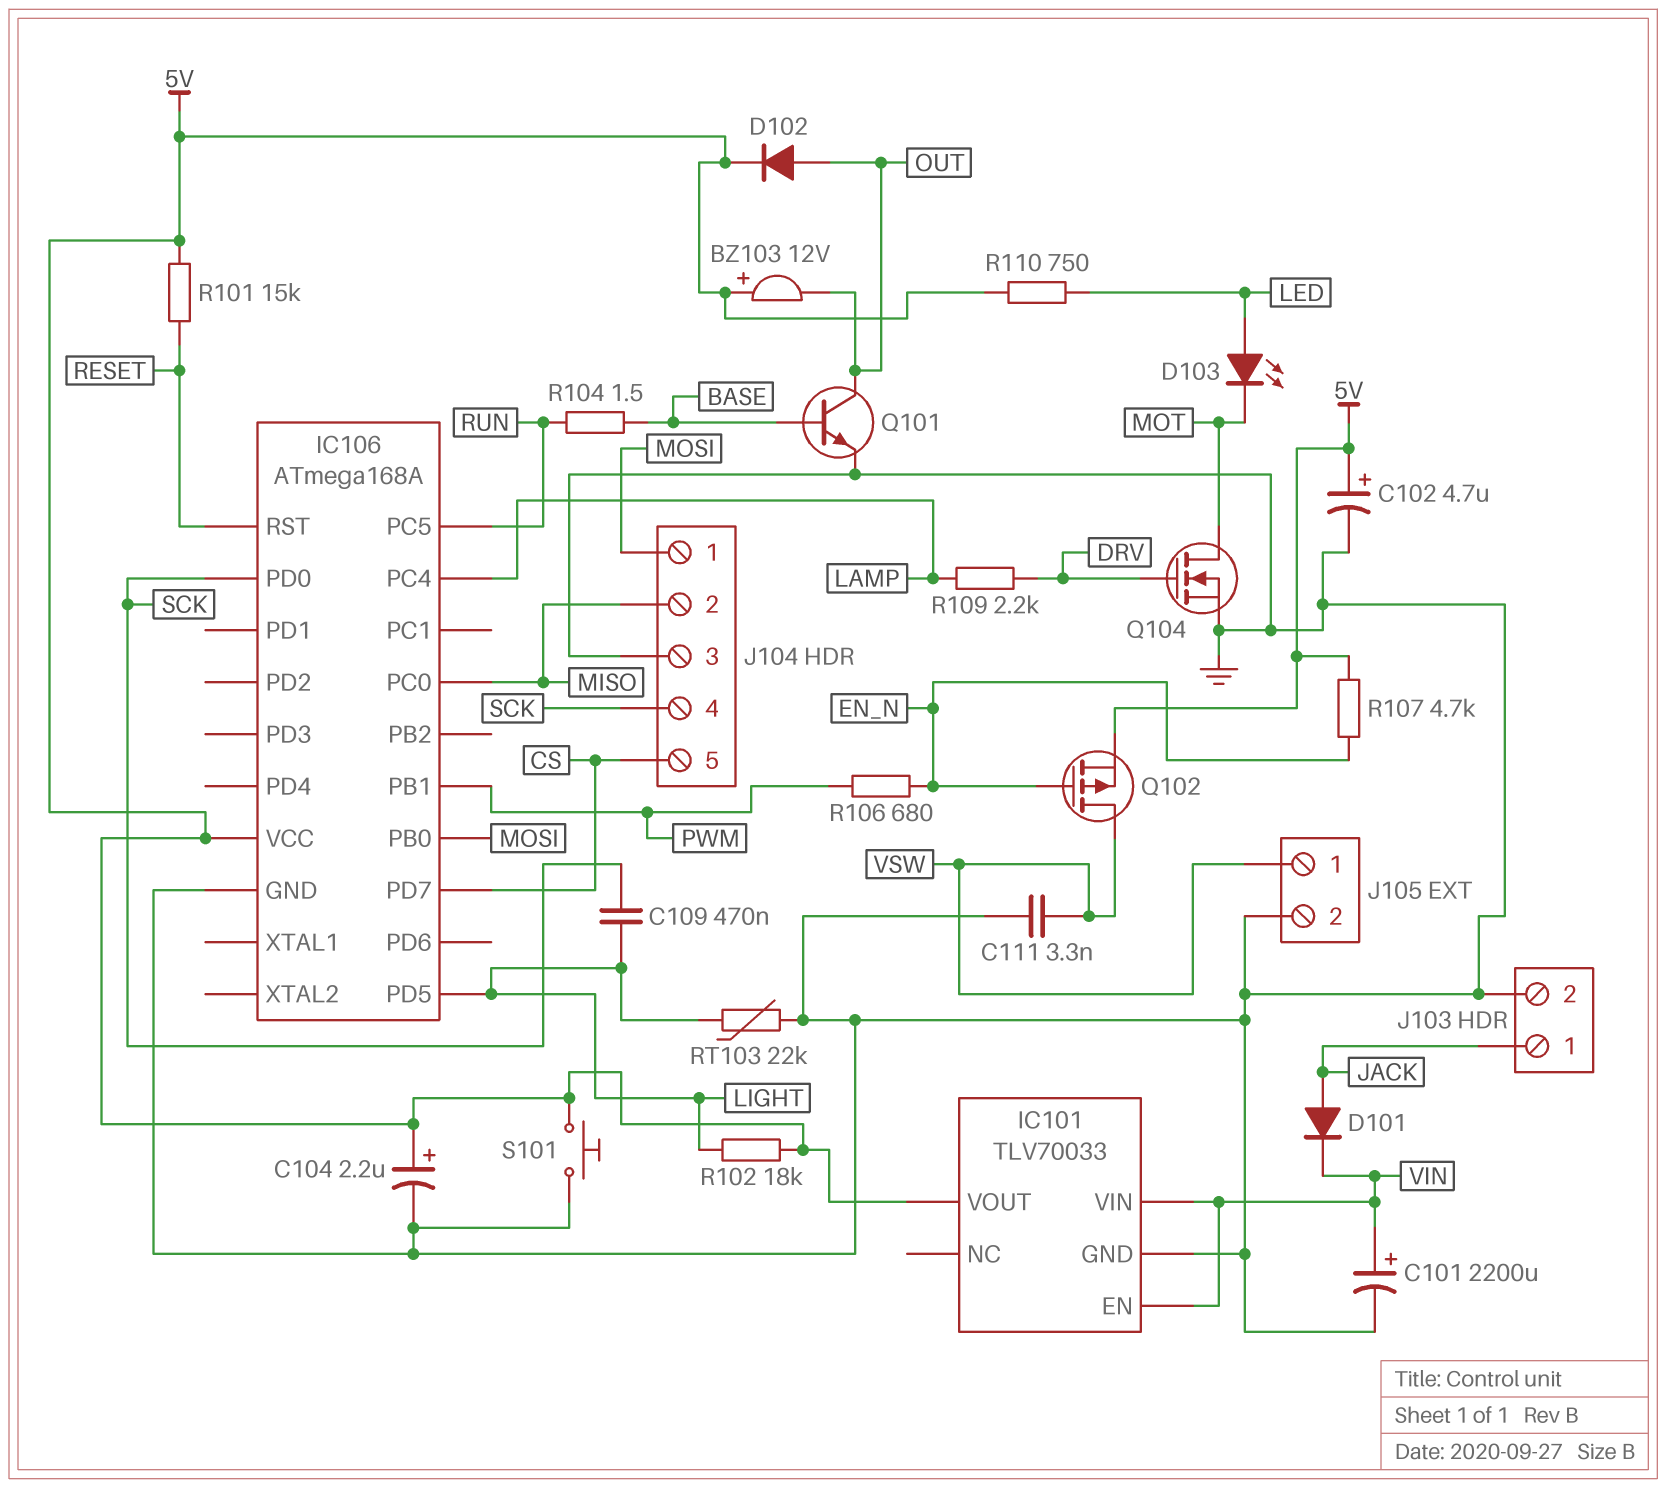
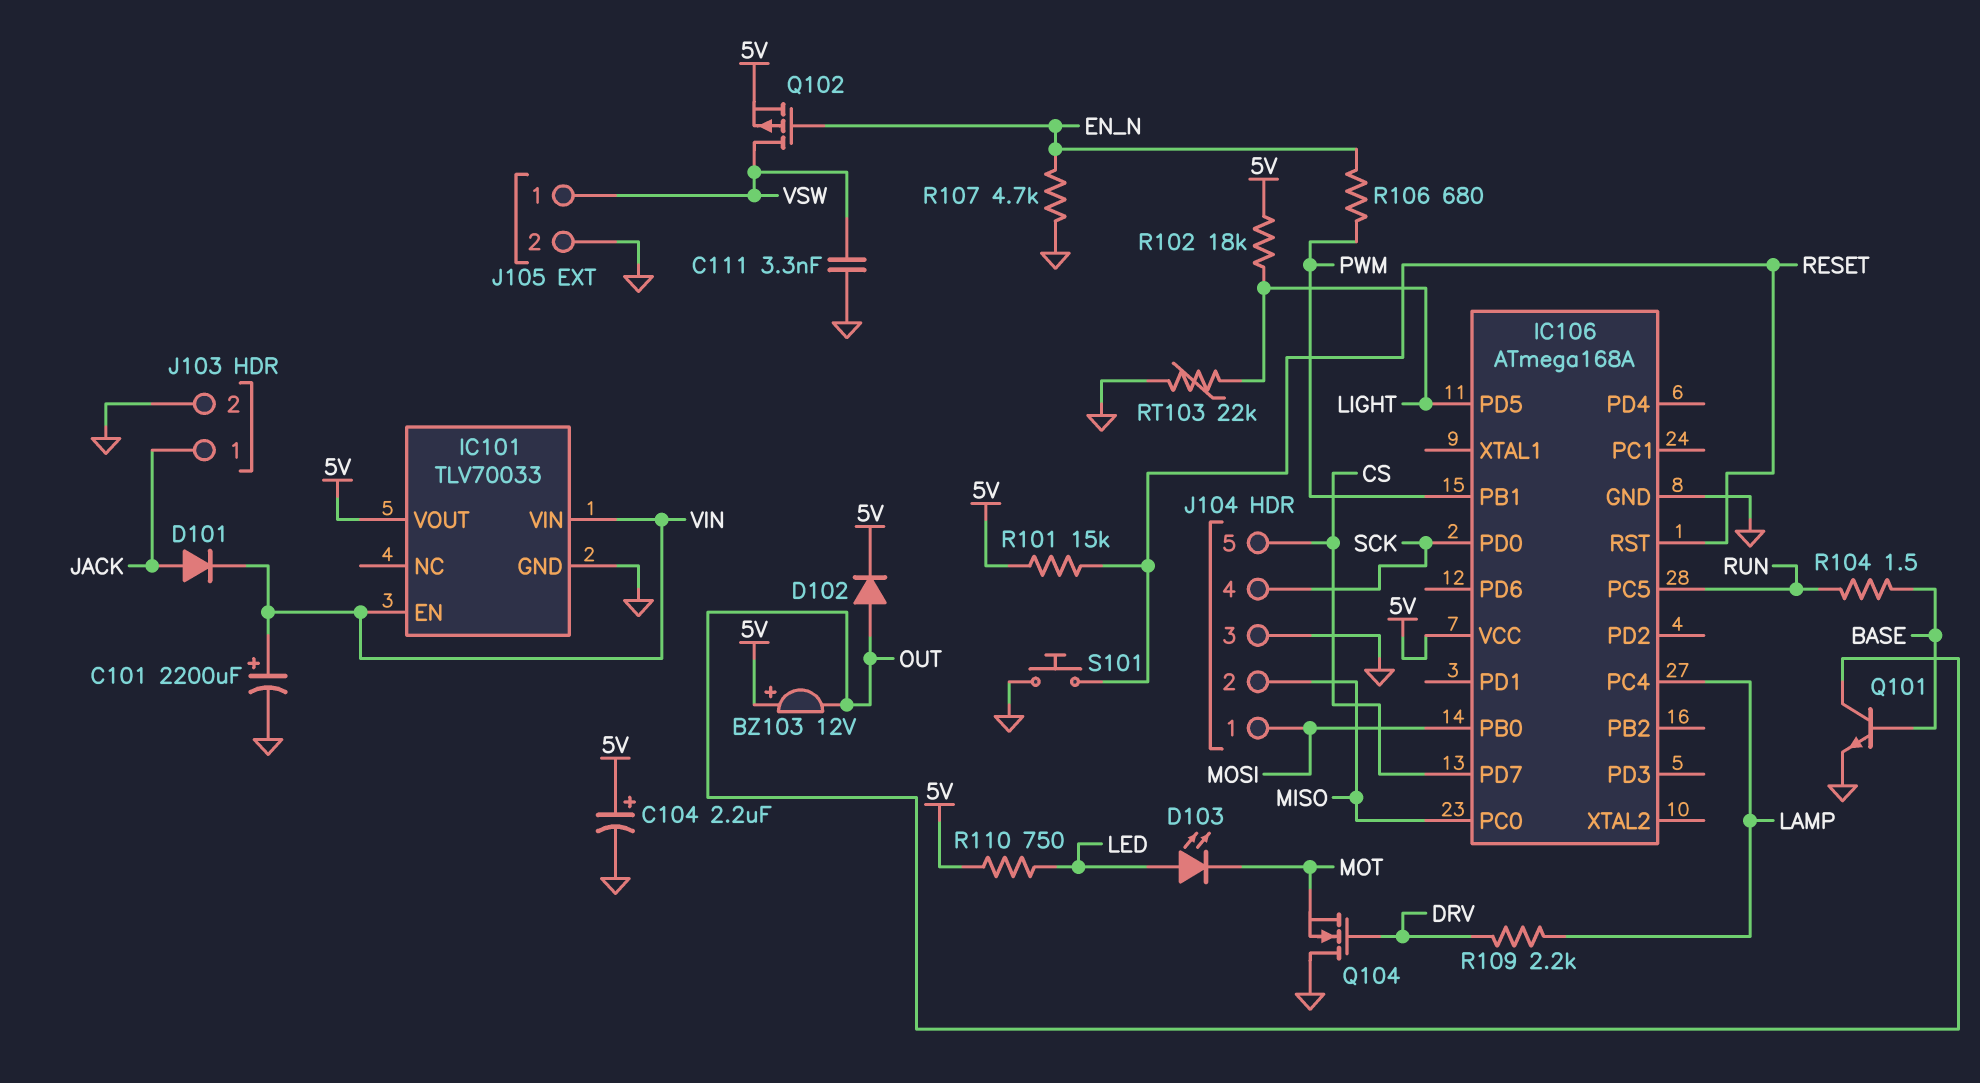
C102: 4.7uF (plus 5V, minus GND) -> none
C109: 470nF (LIGHT, SCK) -> none
Q104: NMOS (G DRV, D MOT, S GND) -> NMOS (G DRV, D GND, S MOT)
R107: 4.7k (5V, EN_N) -> 4.7k (EN_N, GND)
S101: button (5V, GND) -> button (GND, RESET)

